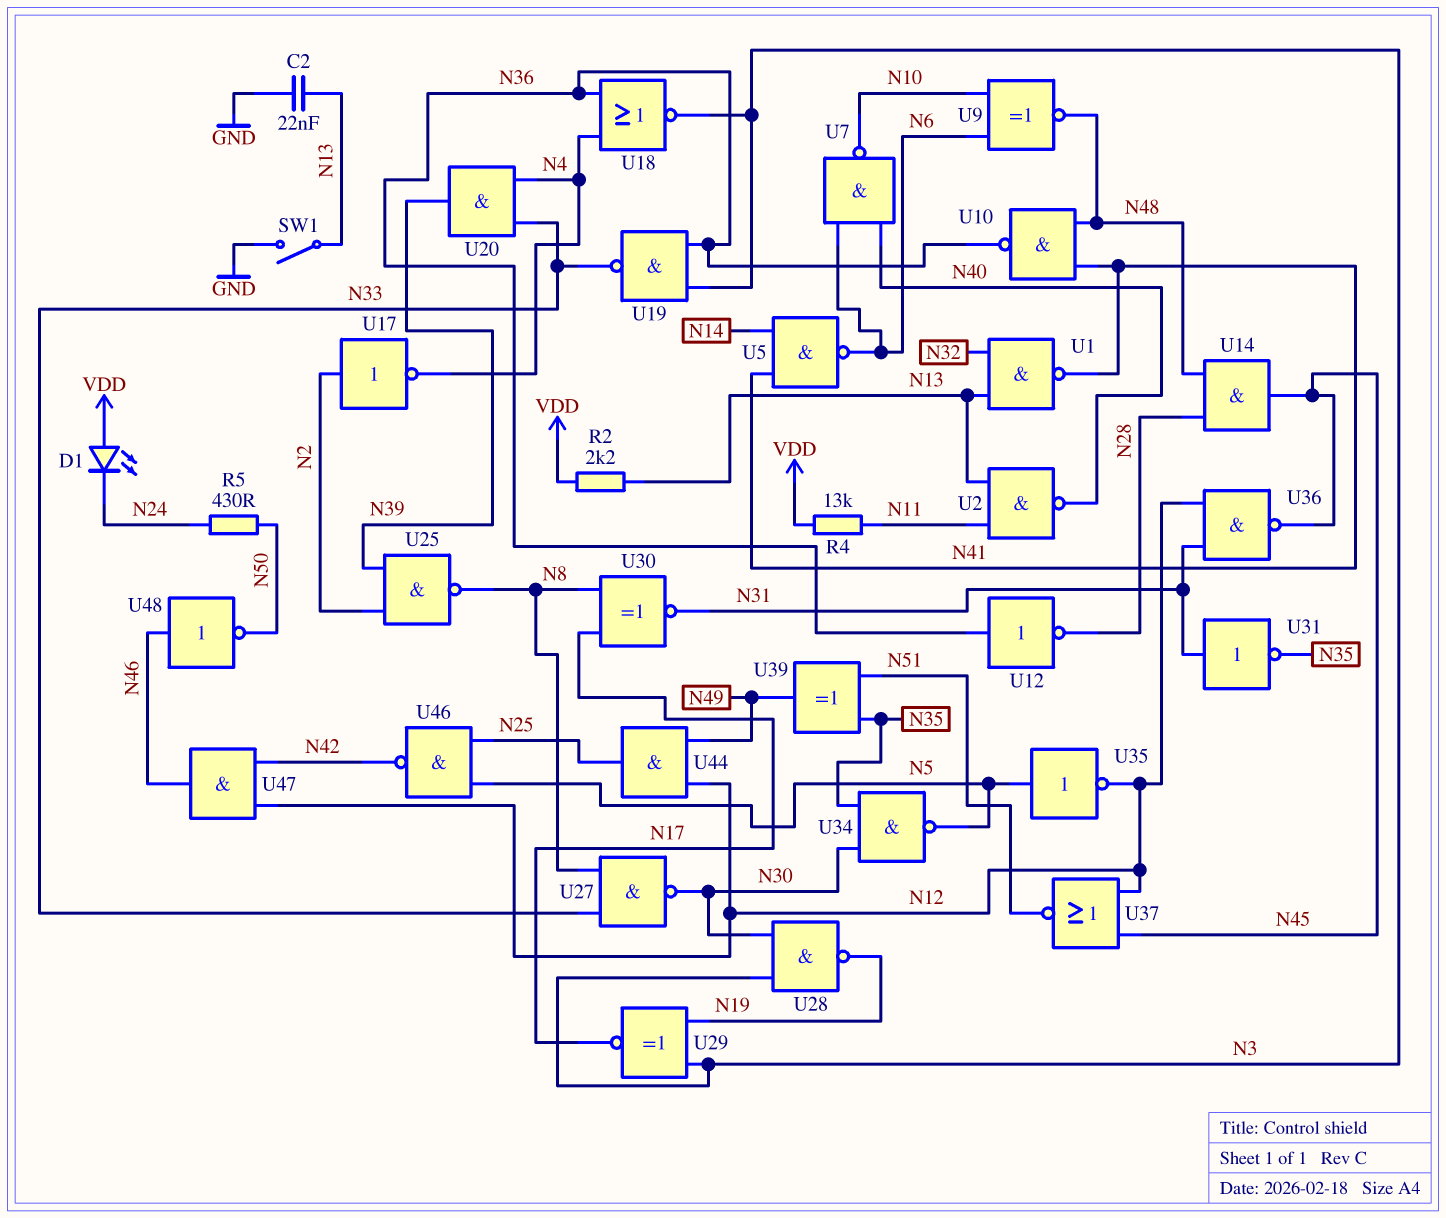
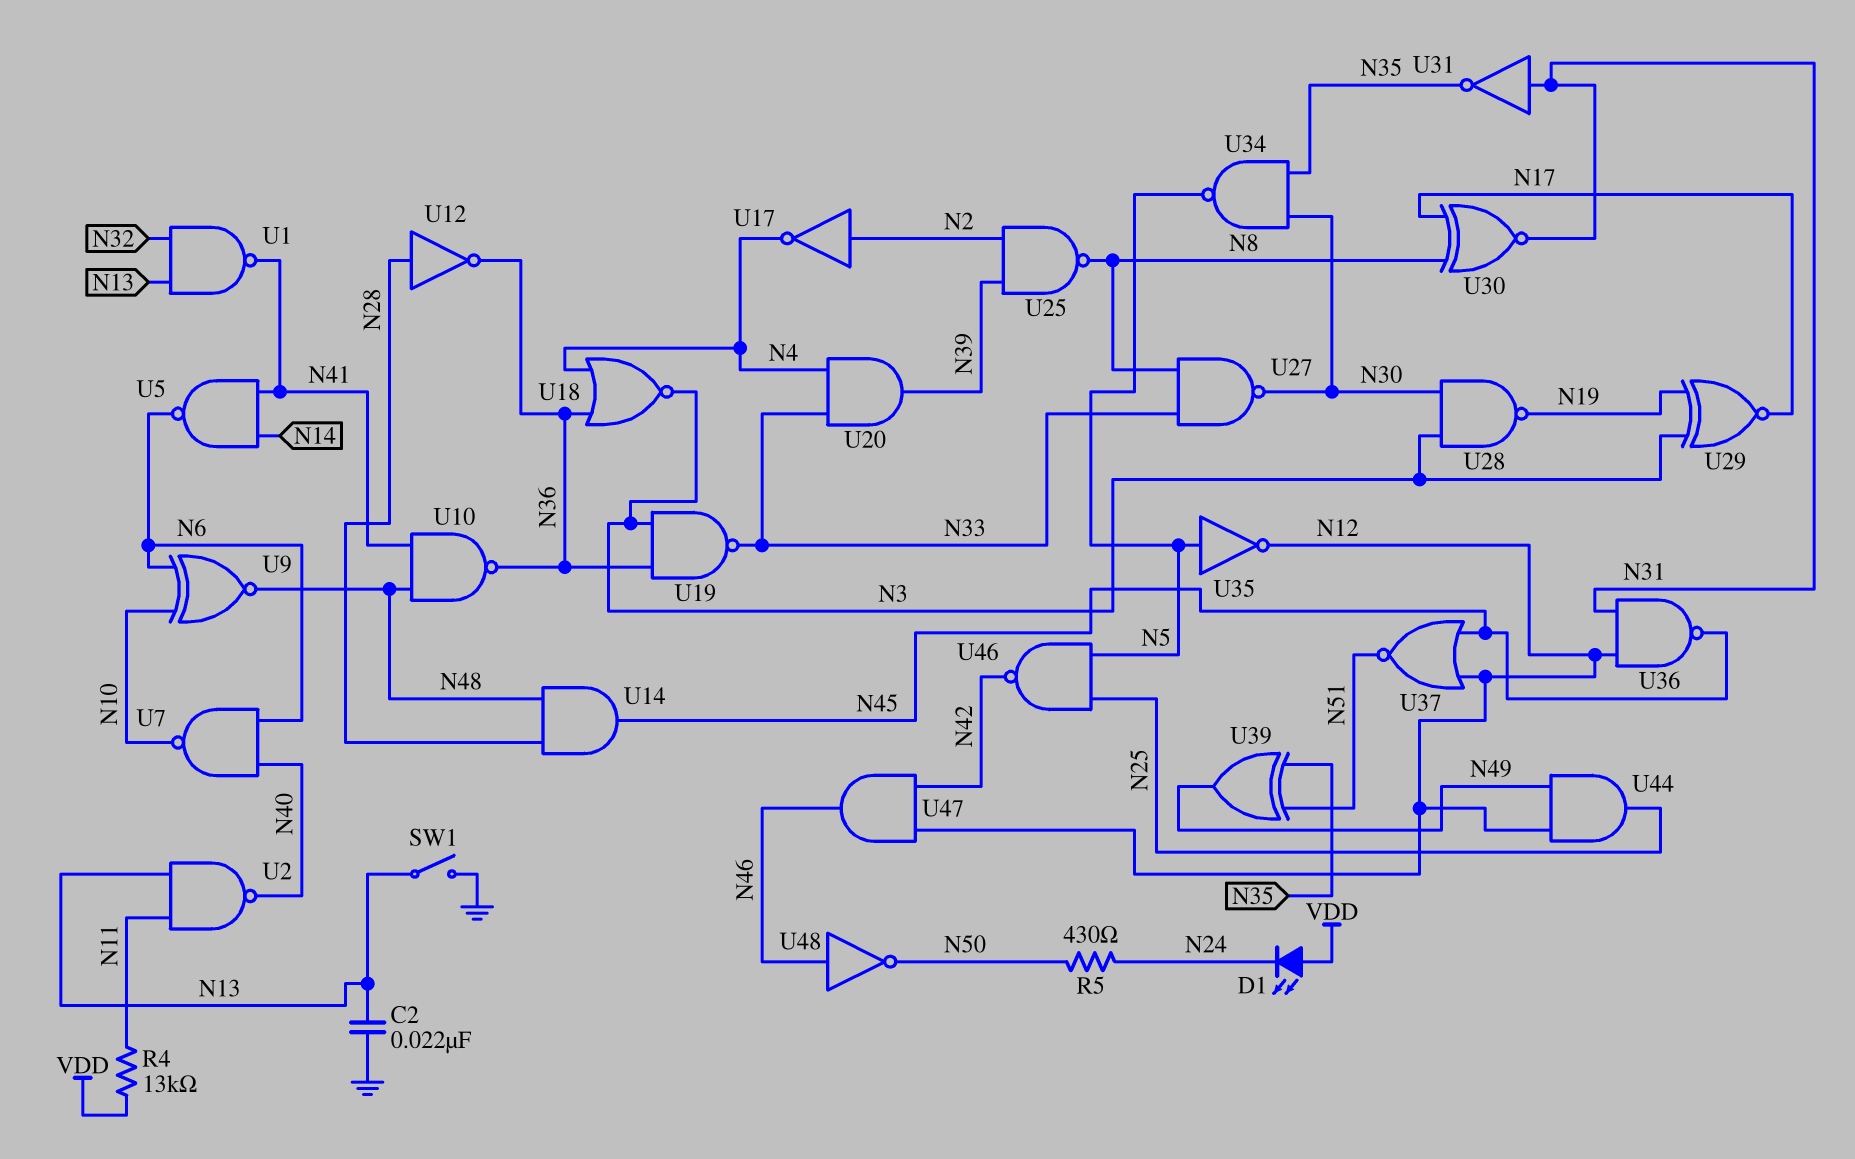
R2: 2.2k (N13, VDD) -> none
U12: NOT (in N36, out N28) -> NOT (in N28, out N36)

